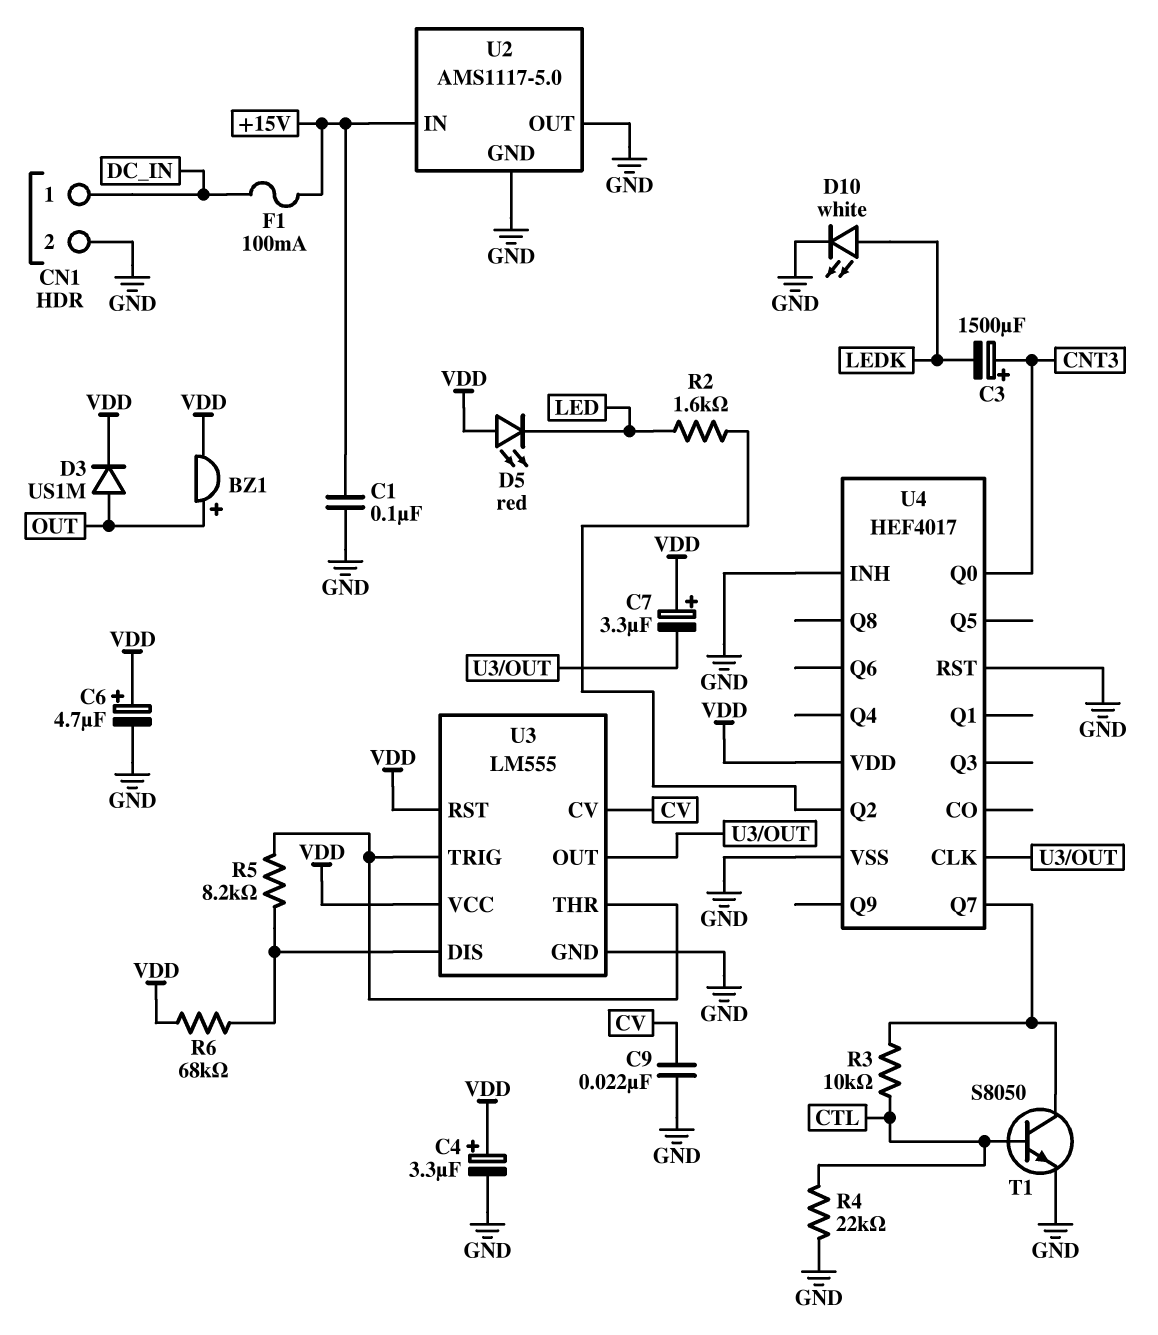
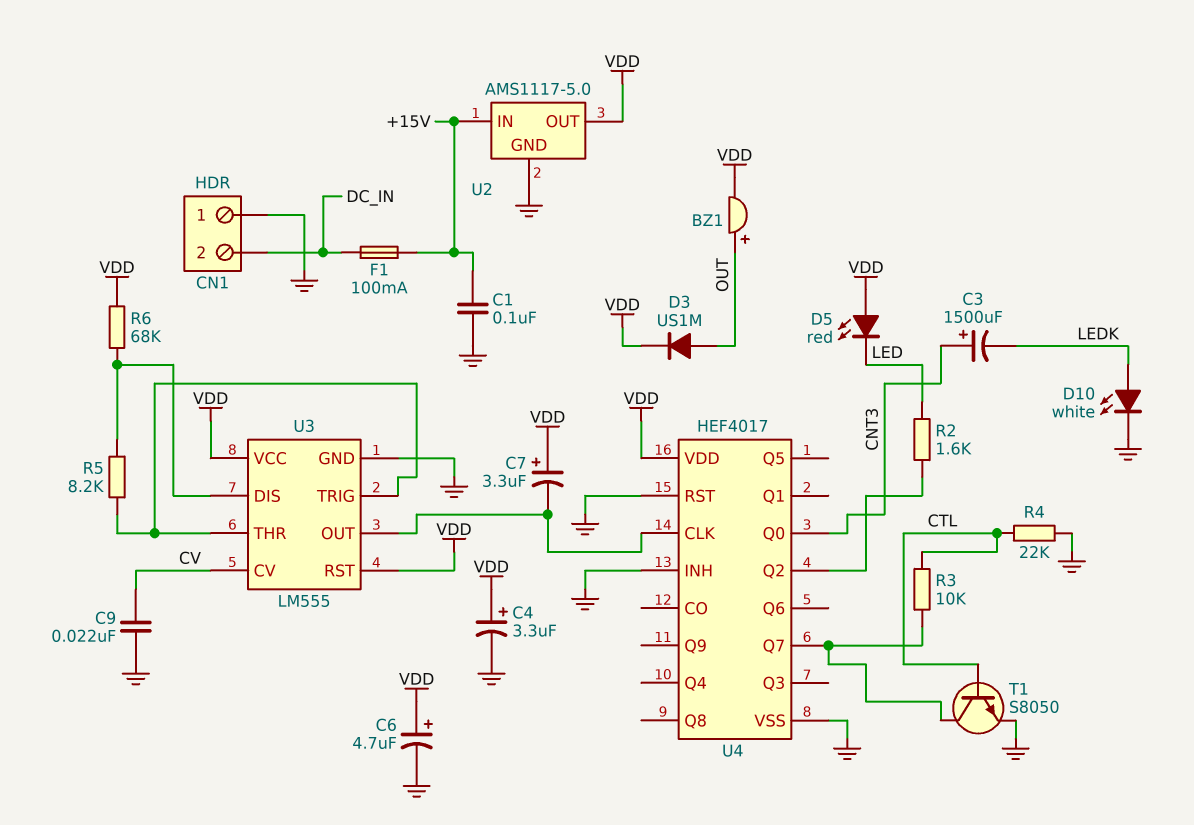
CN1 pin 1: DC_IN -> GND
CN1 pin 2: GND -> DC_IN
U2 pin OUT: GND -> VDD

